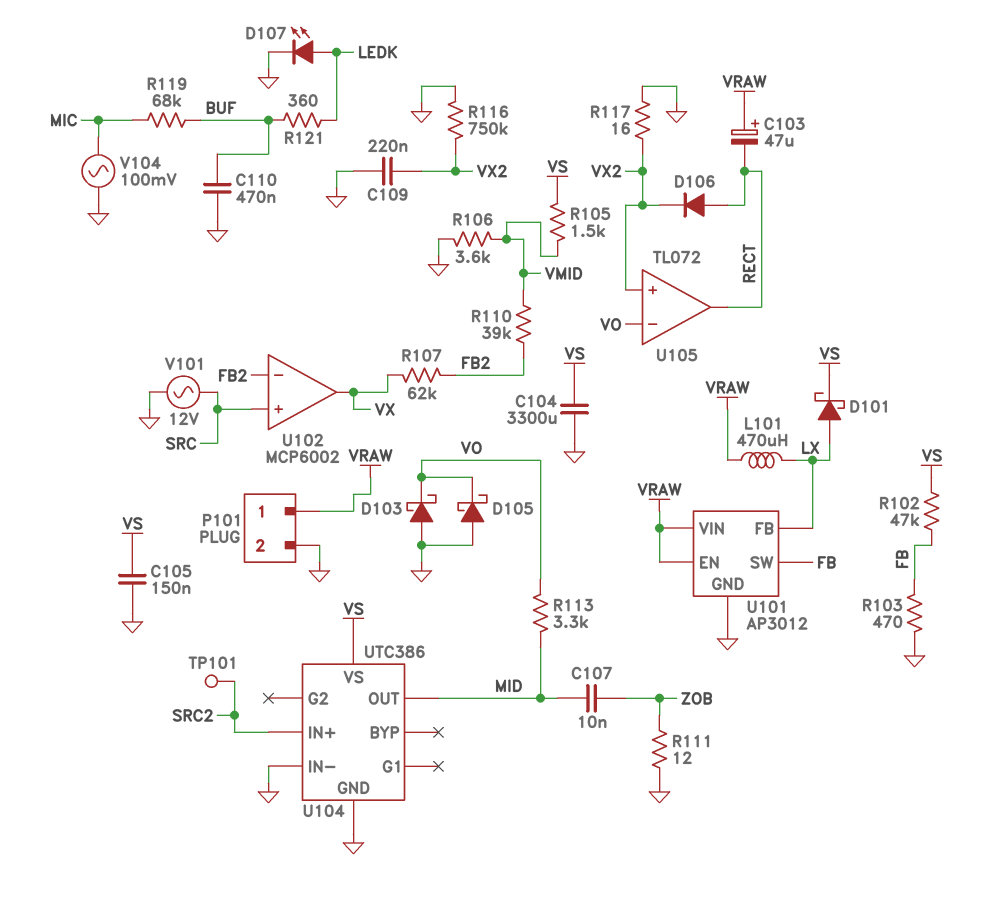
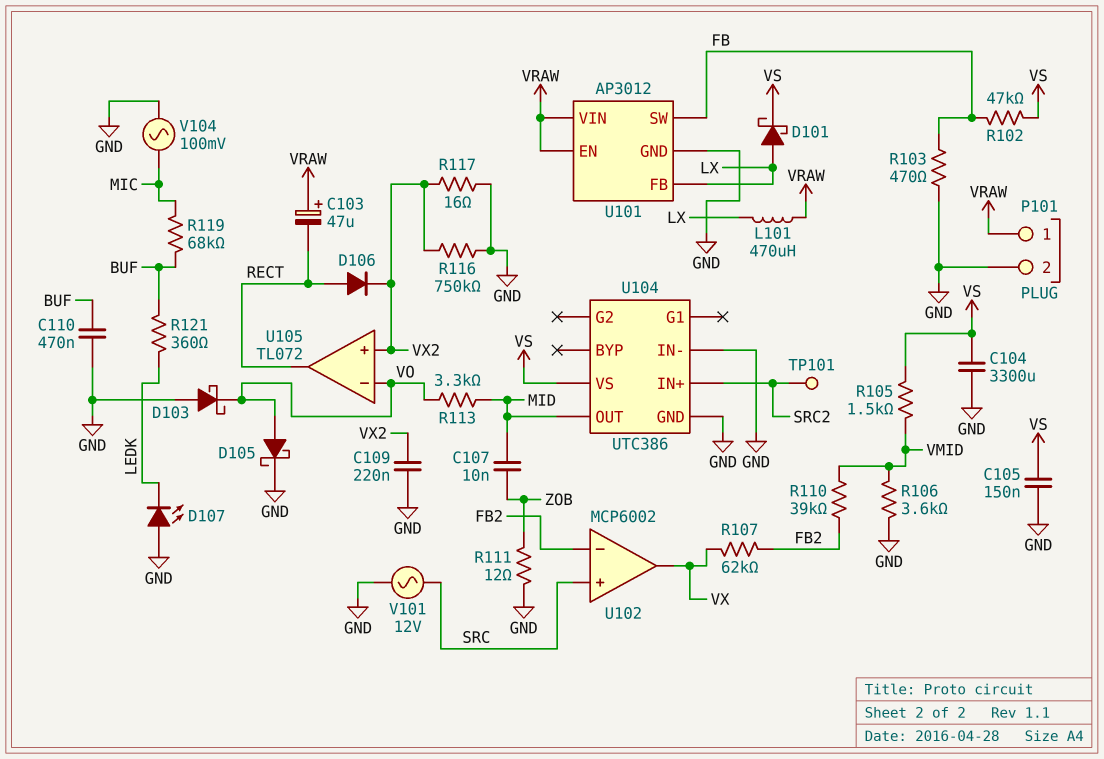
D105: schottky (A GND, K VO) -> schottky (A VO, K GND)
D107: LED (A LEDK, K GND) -> LED (A GND, K LEDK)

